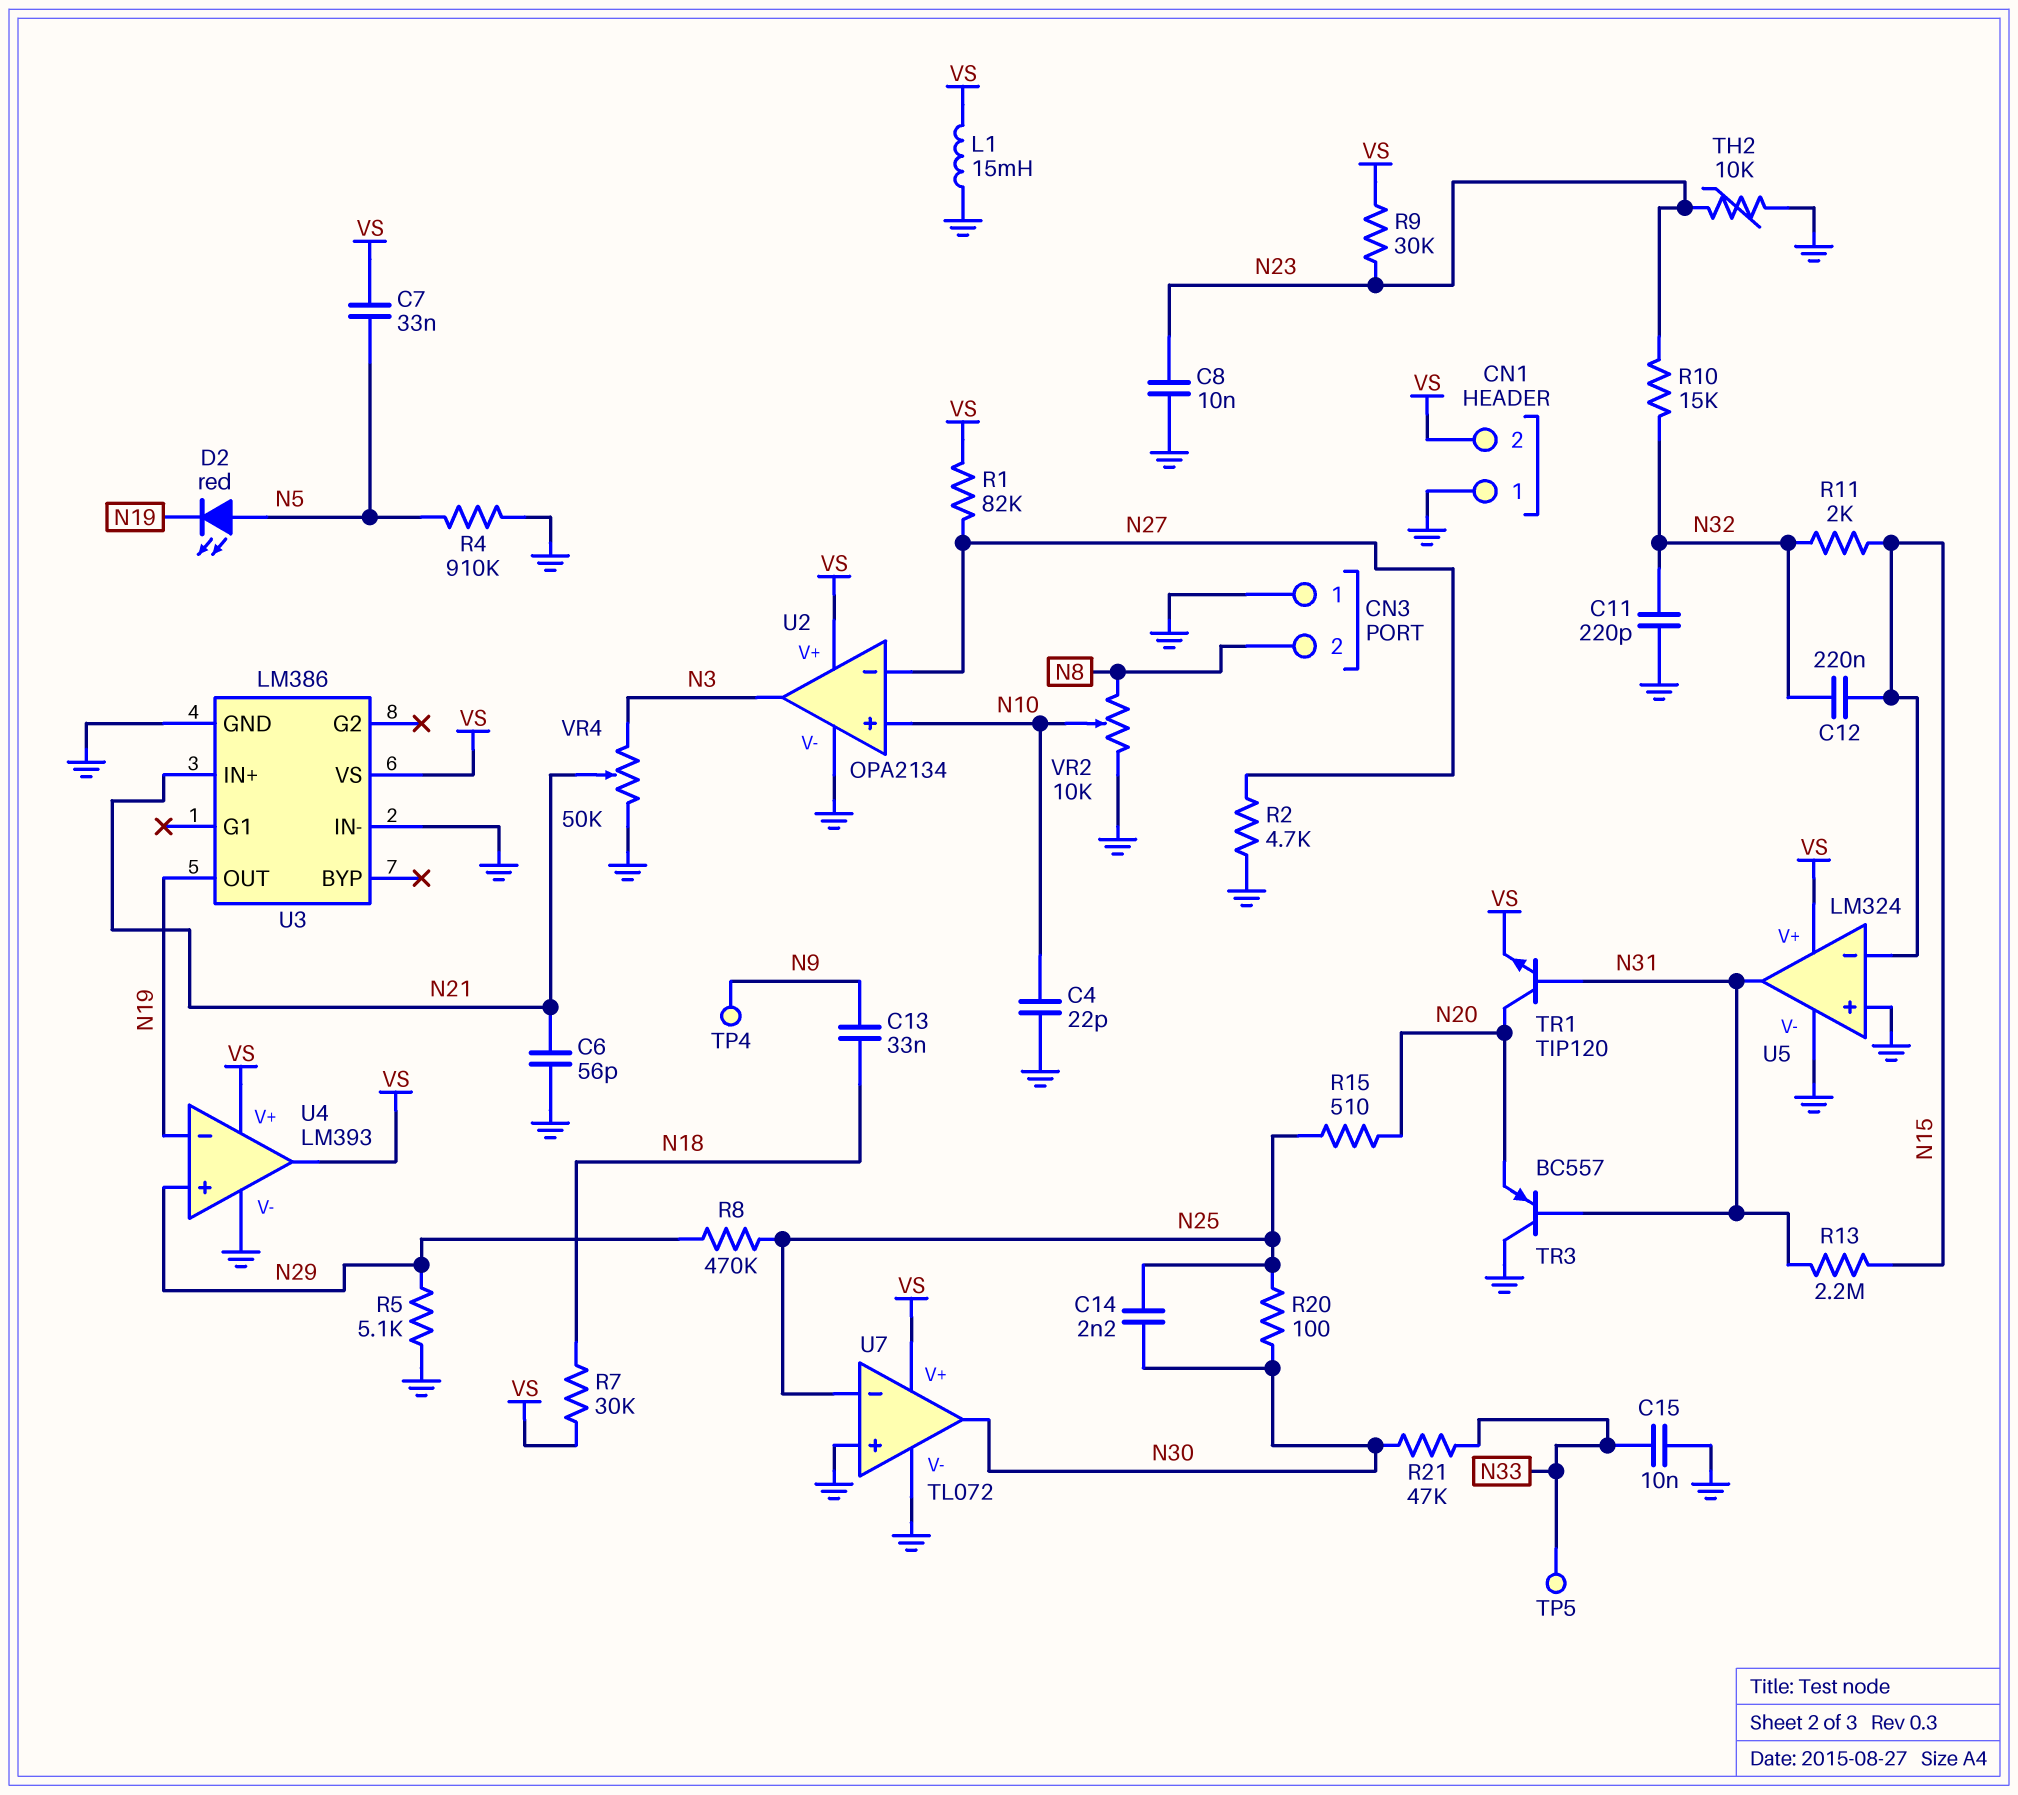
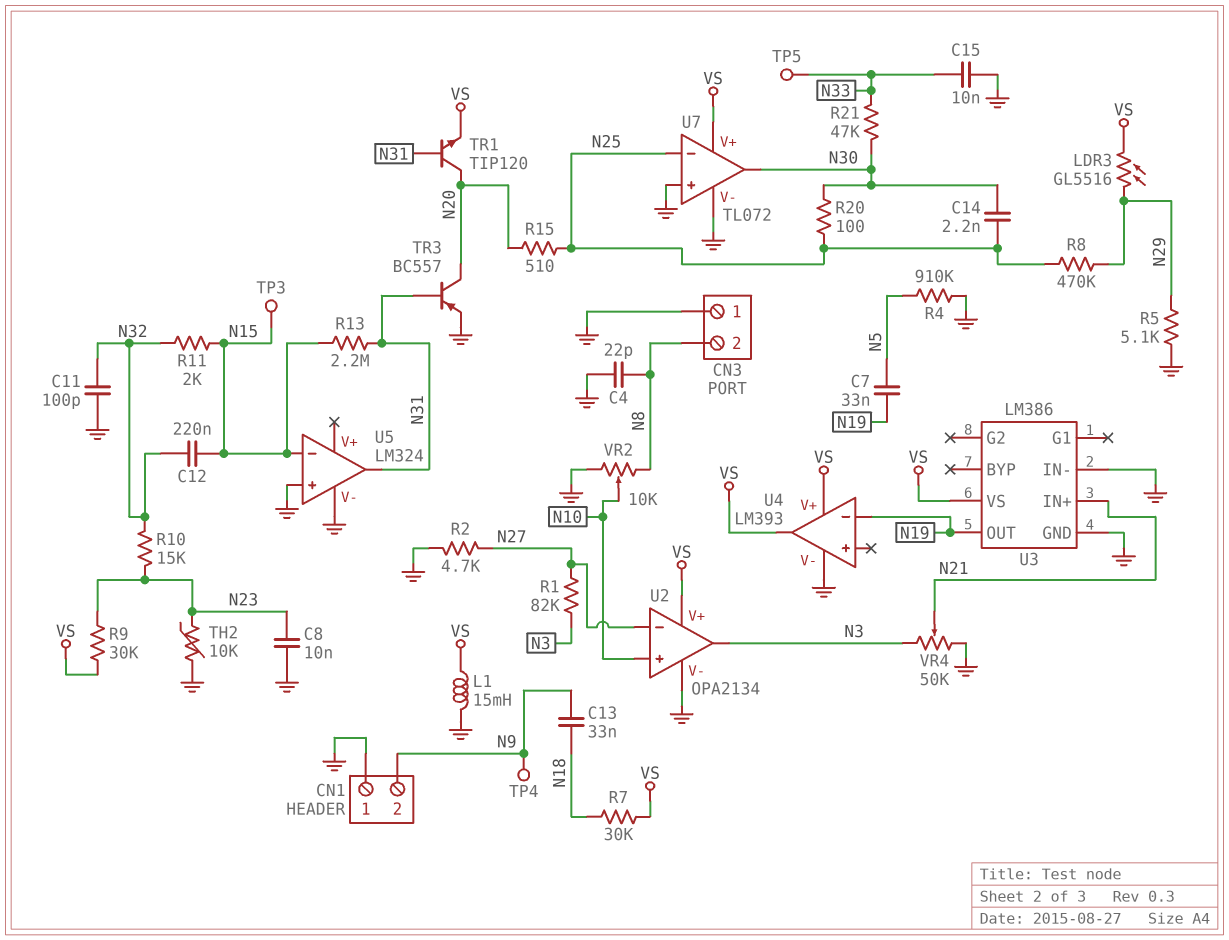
C4: 22pF (GND, N10) -> 22pF (GND, N8)
C6: 56pF (GND, N21) -> none
C7: 33nF (N5, VS) -> 33nF (N5, N19)
C11: 220pF (GND, N32) -> 100pF (GND, N32)
CN1 pin 2: VS -> N9
D2: LED red (A N5, K N19) -> none
LDR3: none -> GL5516 (N29, VS)
R1: 82k (N27, VS) -> 82k (N3, N27)
TP3: none -> test point (N15)
TR3: PNP BC557 (B N31, C GND, E N20) -> PNP BC557 (B N31, C N20, E GND)
U4 pin in+: N29 -> none
U5 pin V+: VS -> none

